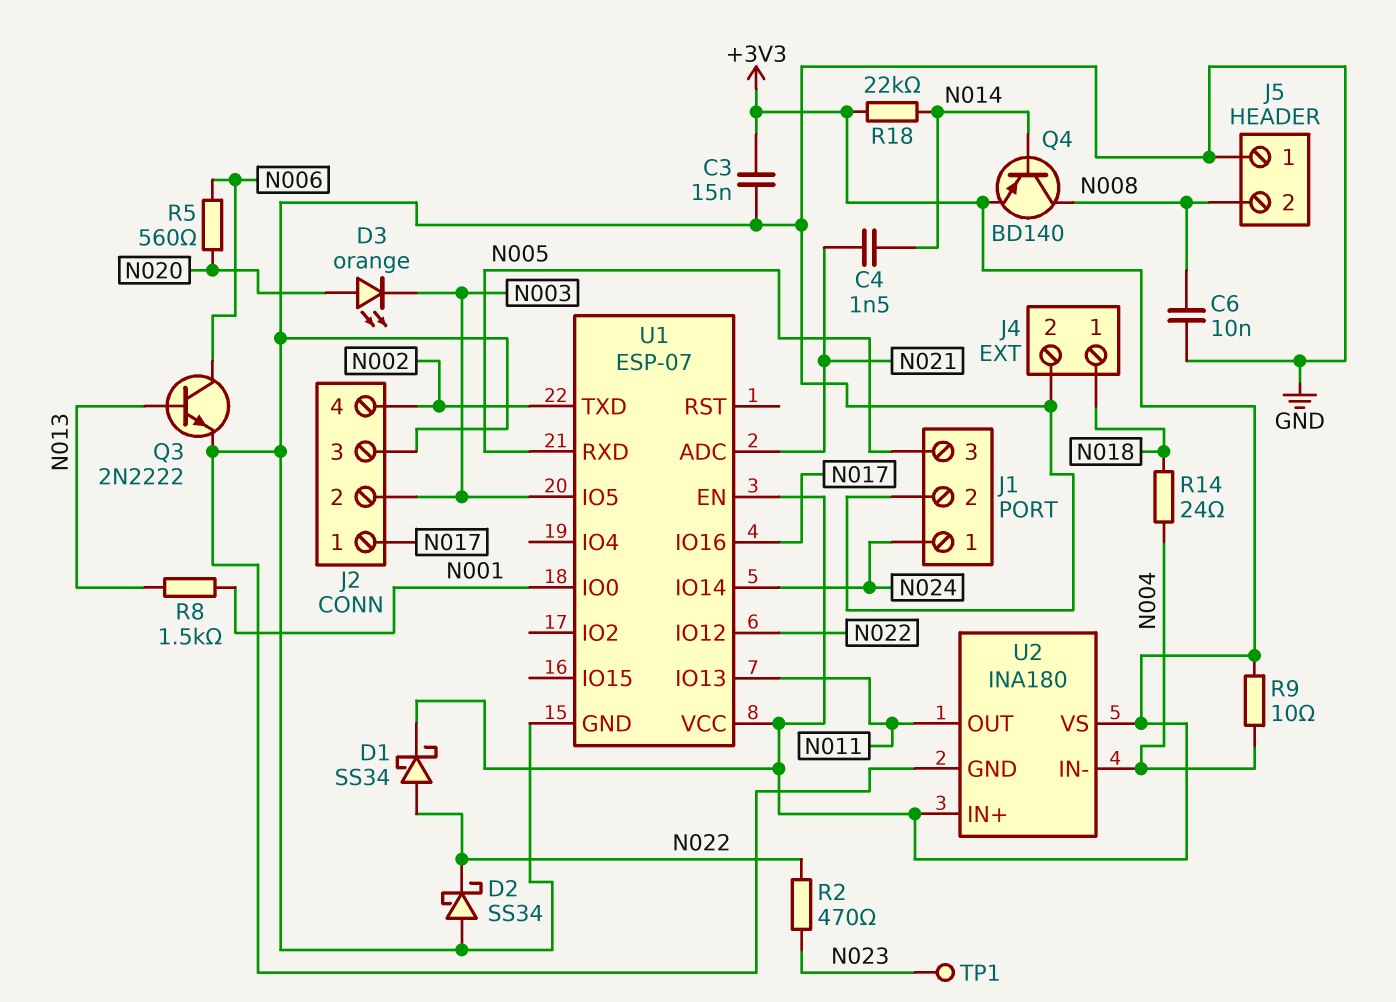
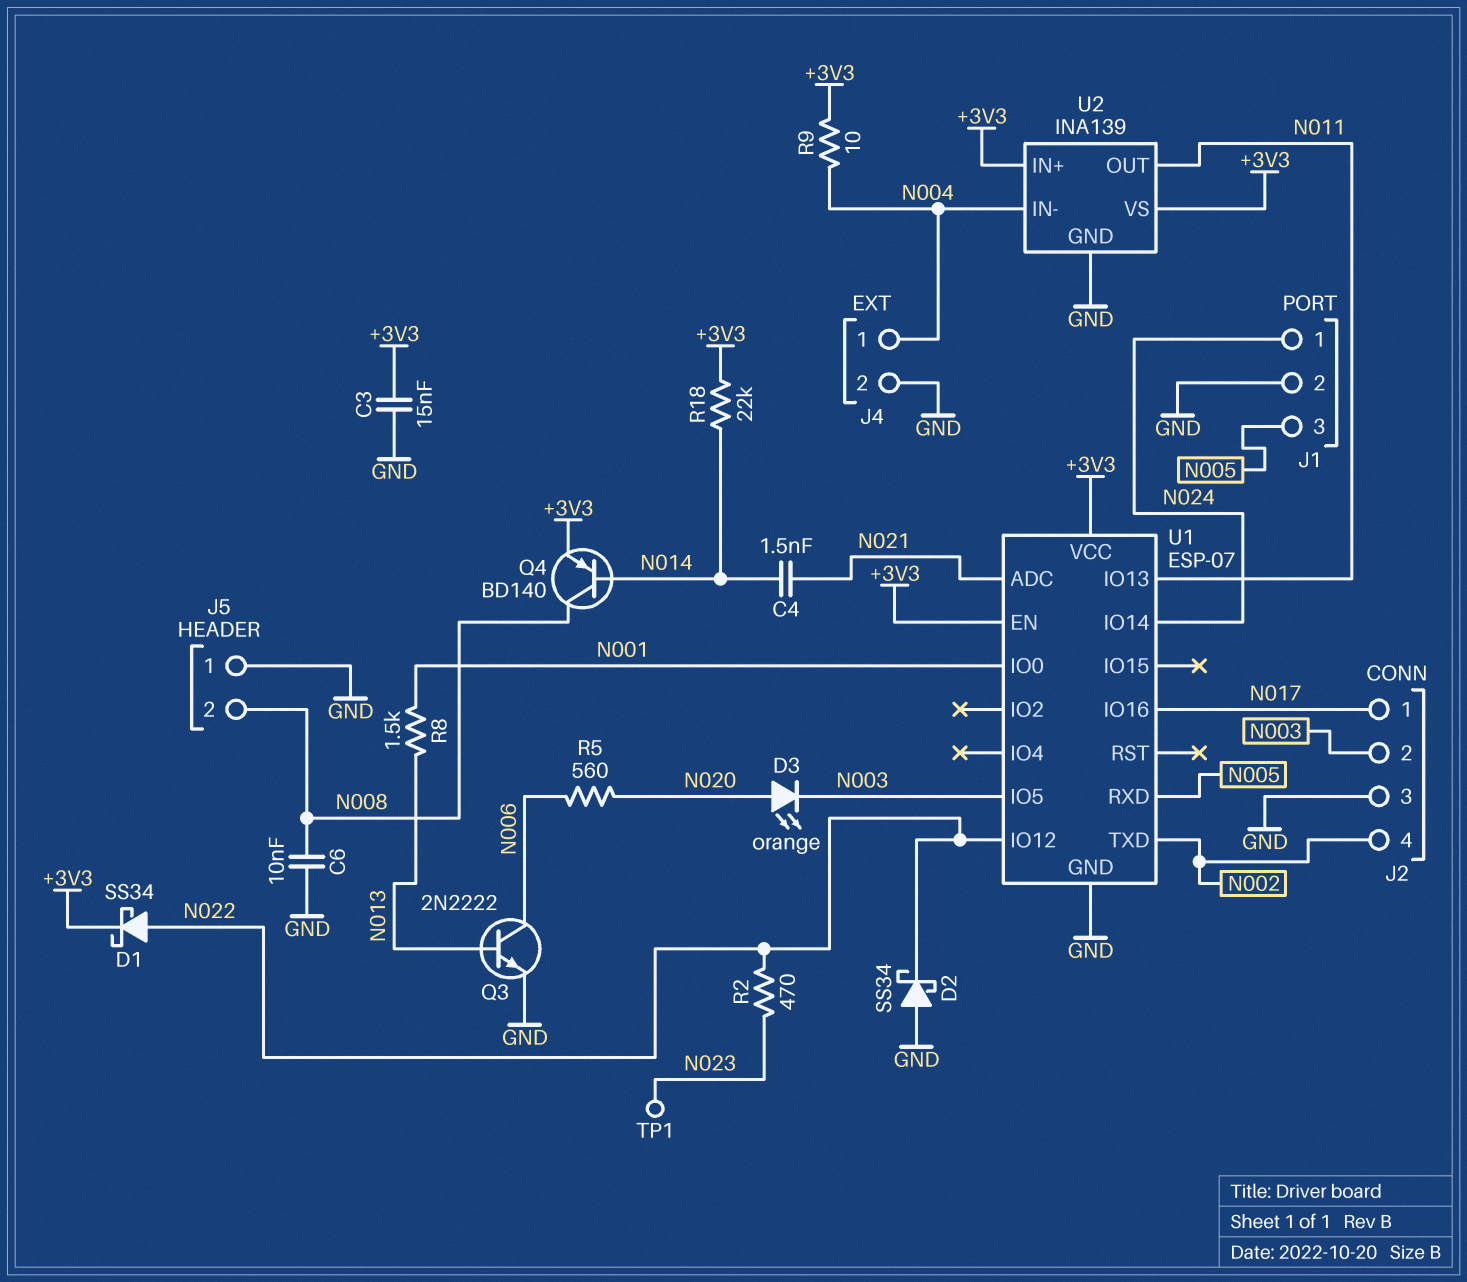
J4 pin 1: N018 -> N004
R14: 24 (N004, N018) -> none
U2: INA180 -> INA139

